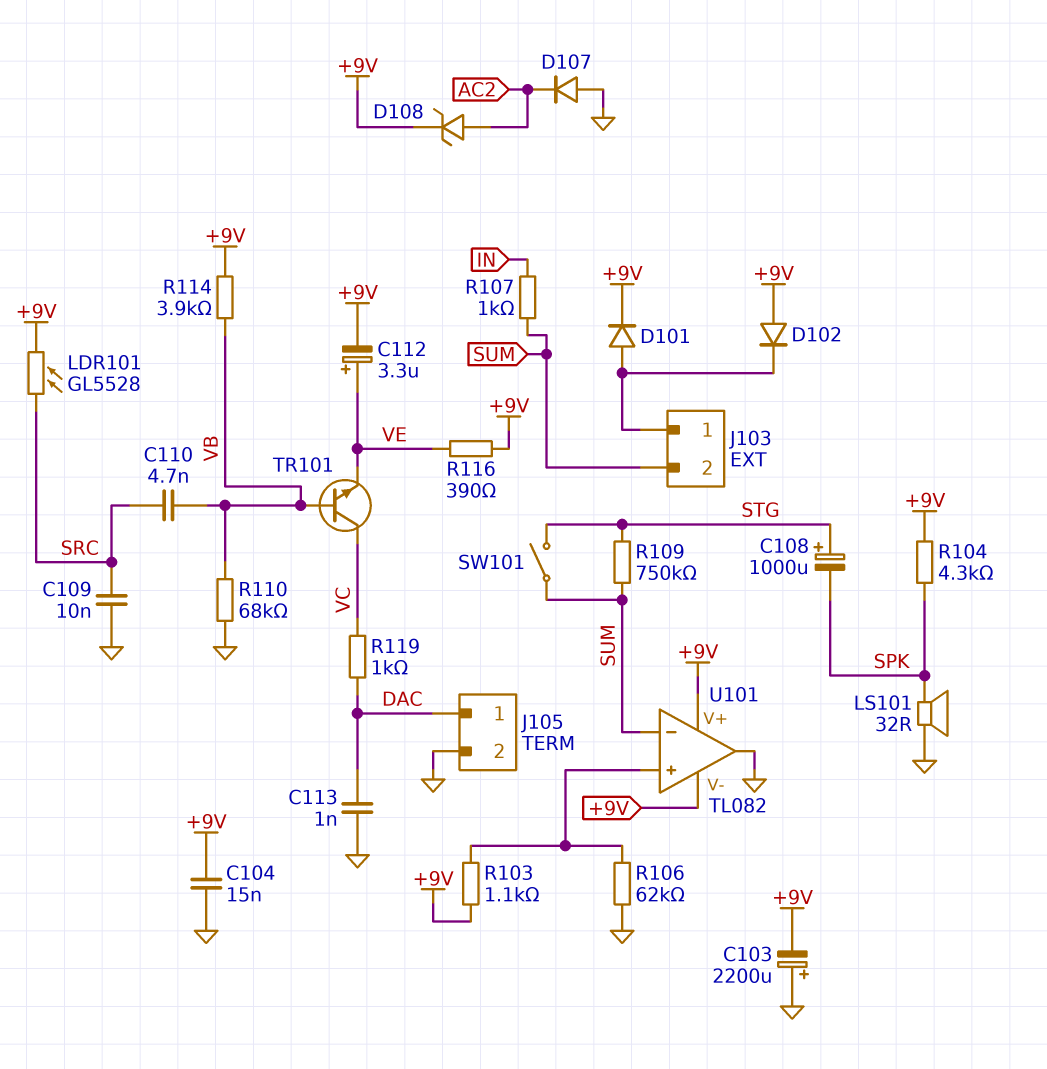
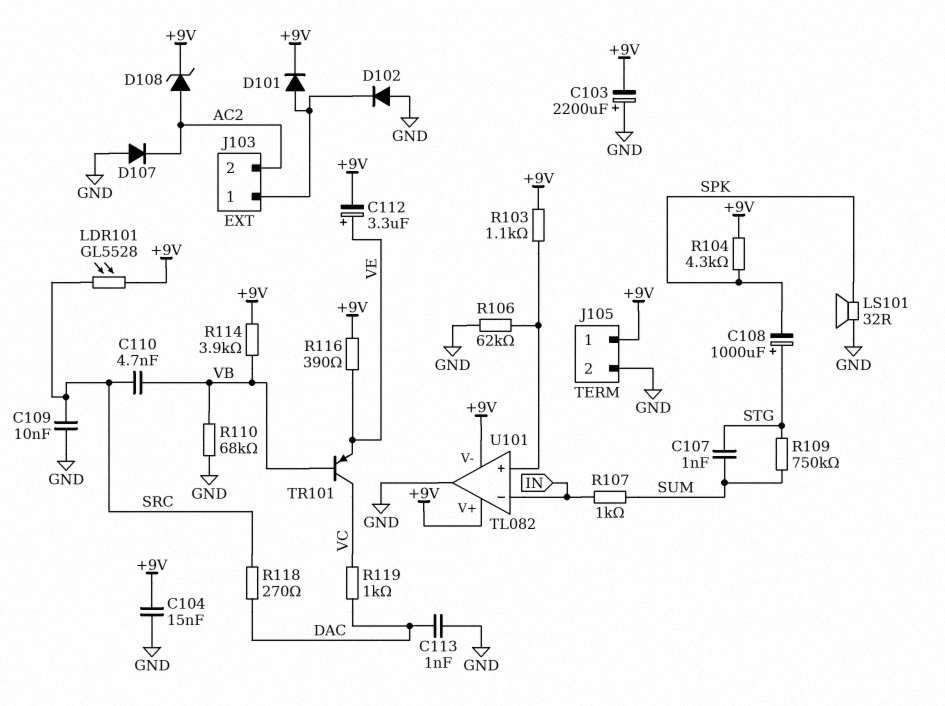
C107: none -> 1nF (STG, SUM)
D102: diode (A +9V, K J103/1) -> diode (A GND, K J103/1)
J103 pin 2: SUM -> AC2
J105 pin 1: DAC -> +9V
R118: none -> 270 (DAC, SRC)
SW101: switch (STG, SUM) -> none
TR101: NPN (B VB, C VC, E VE) -> PNP (B VB, C VC, E VE)
U101 pin in-: SUM -> IN

